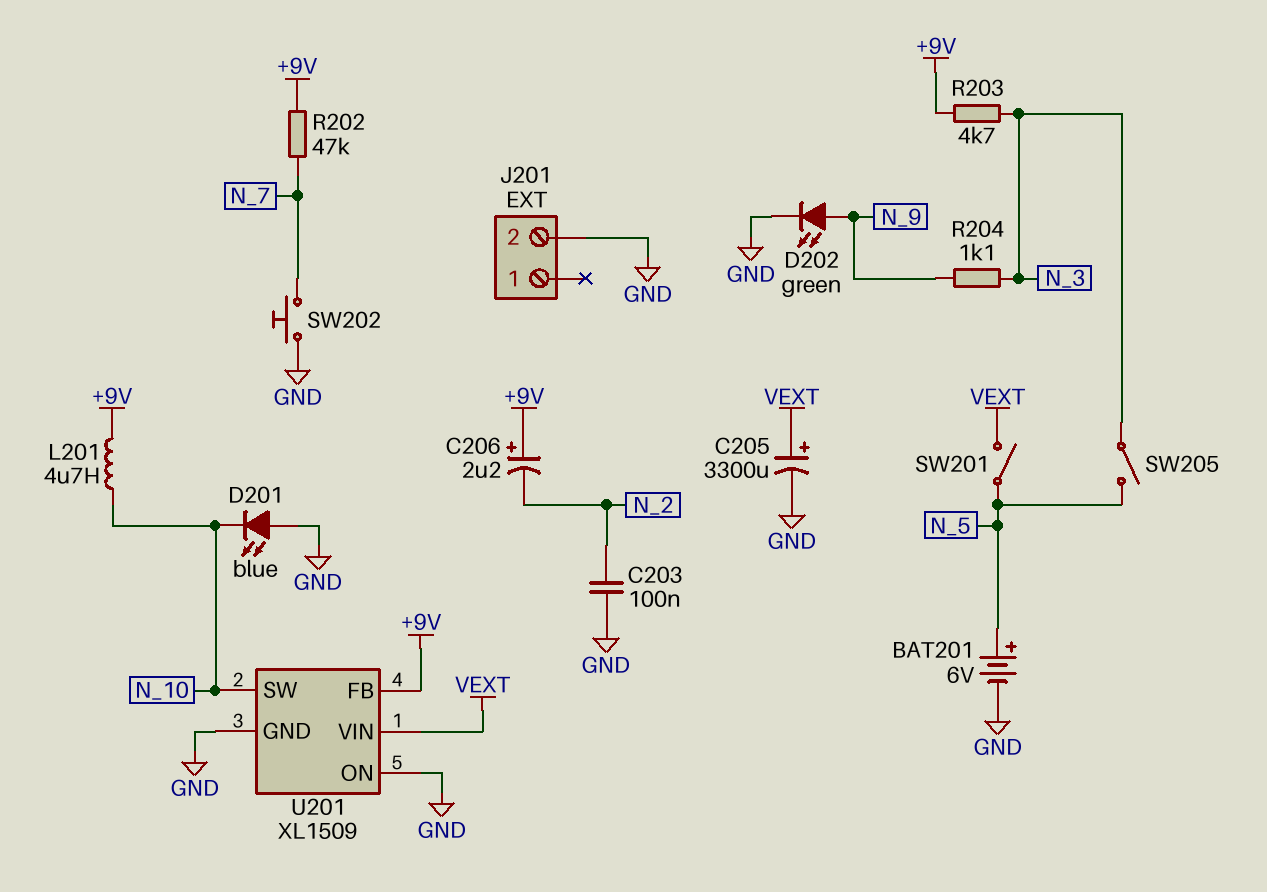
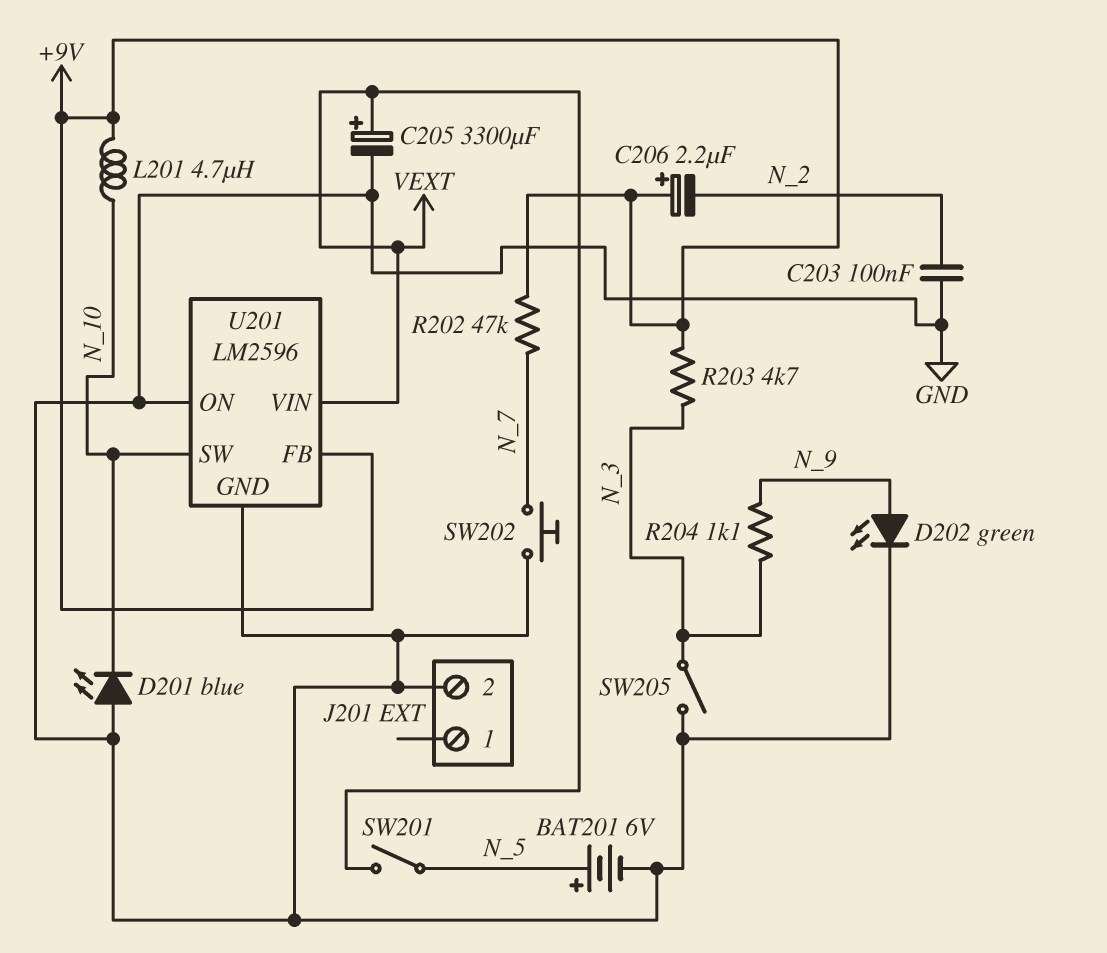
SW205: switch (N_3, N_5) -> switch (GND, N_3)
U201: XL1509 -> LM2596

